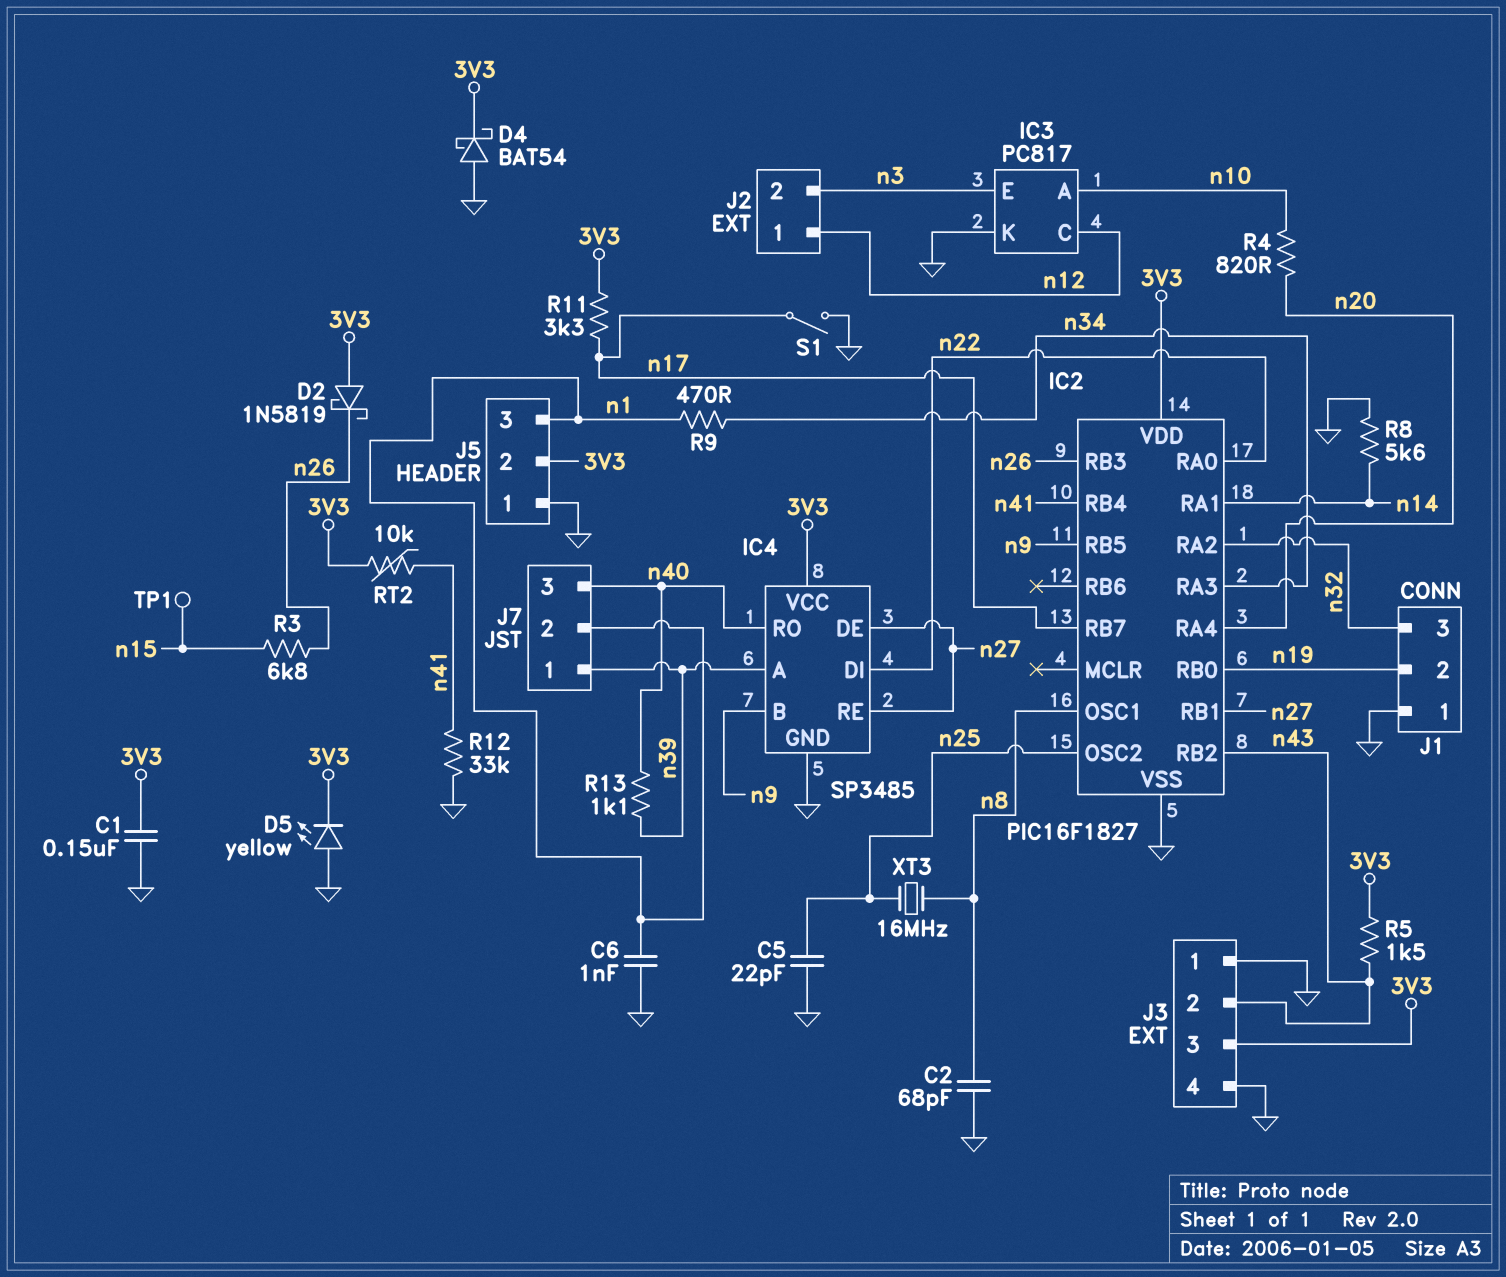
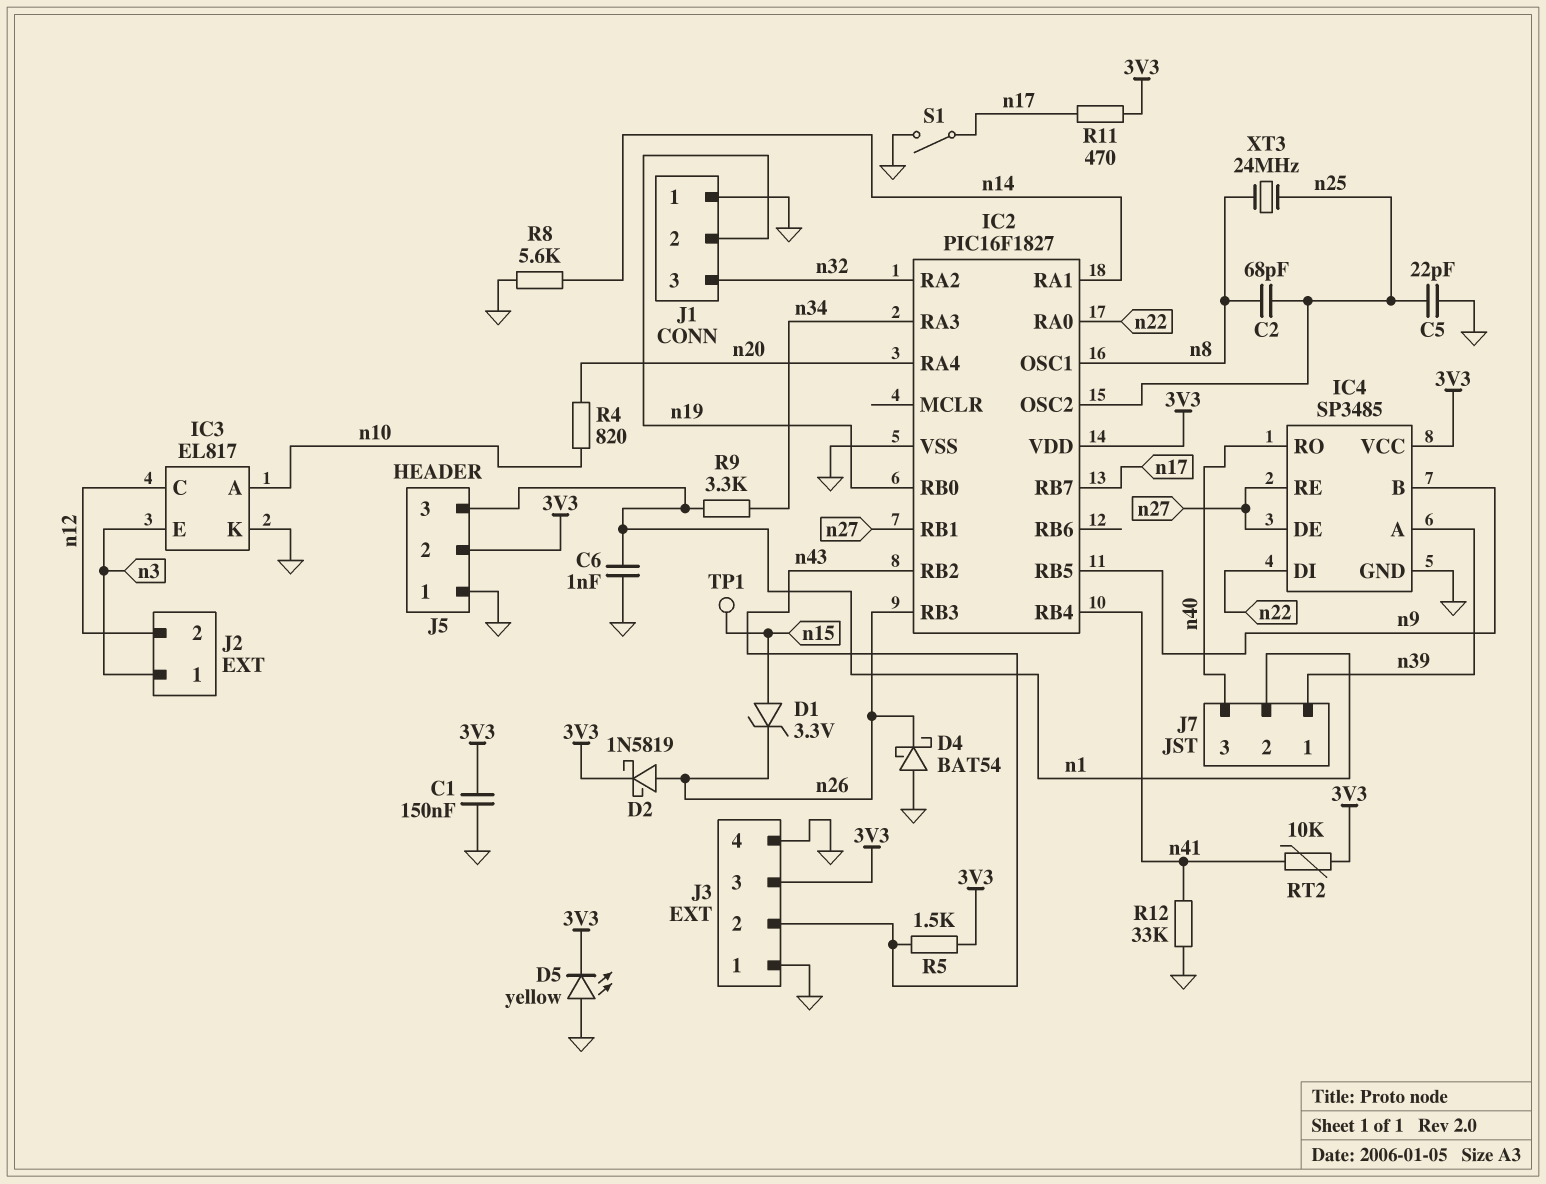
C2: 68pF (GND, n8) -> 68pF (n8, n25)
D1: none -> zener 3.3V (A n15, K n26)
D2: schottky 1N5819 (A 3V3, K n26) -> schottky 1N5819 (A n26, K 3V3)
D4: schottky BAT54 (A GND, K 3V3) -> schottky BAT54 (A GND, K n26)
IC3: PC817 -> EL817
J2 pin 1: n12 -> n3
J2 pin 2: n3 -> n12
R3: 6.8k (n15, n26) -> none
R9: 470 (n1, n34) -> 3.3k (n1, n34)
R11: 3.3k (3V3, n17) -> 470 (3V3, n17)
R13: 1.1k (n39, n40) -> none
XT3: 16MHz (n8, n25) -> 24MHz (n8, n25)

